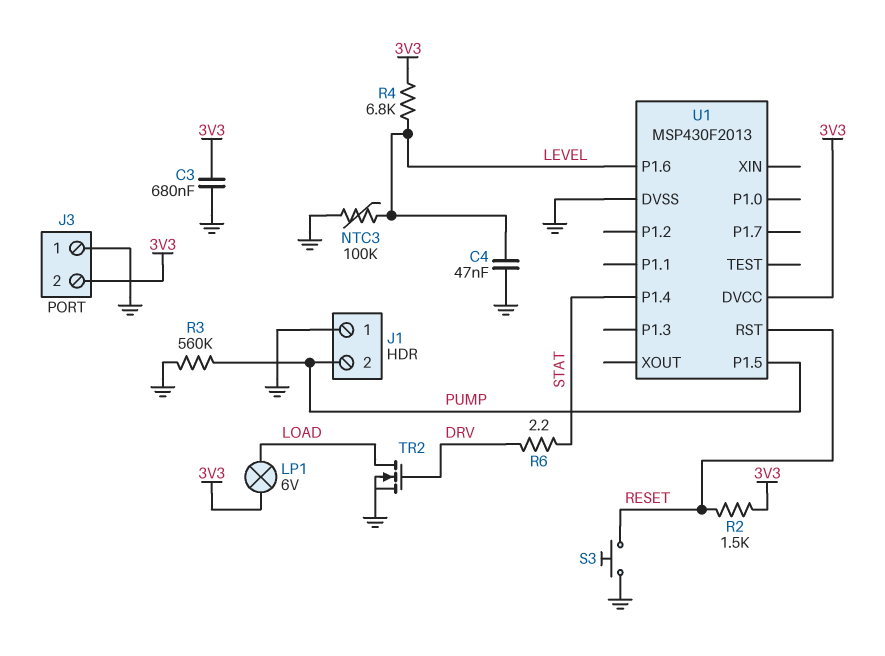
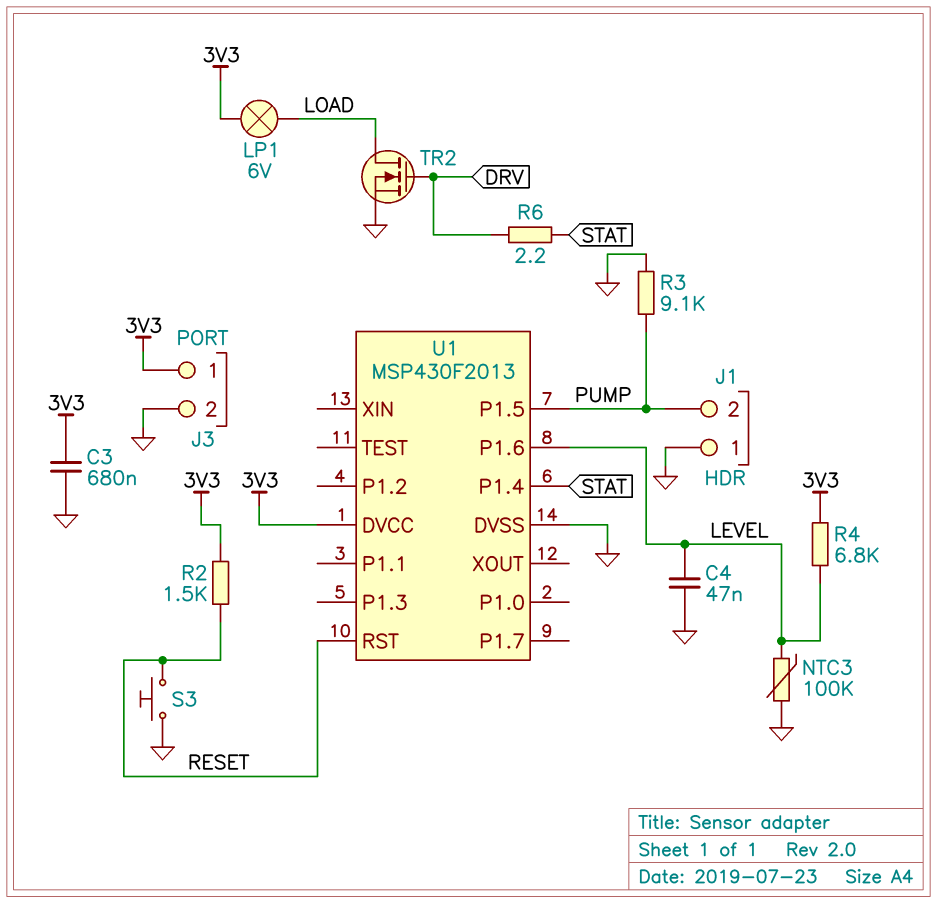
J3 pin 1: GND -> 3V3
J3 pin 2: 3V3 -> GND
R3: 560k (GND, PUMP) -> 9.1k (GND, PUMP)

